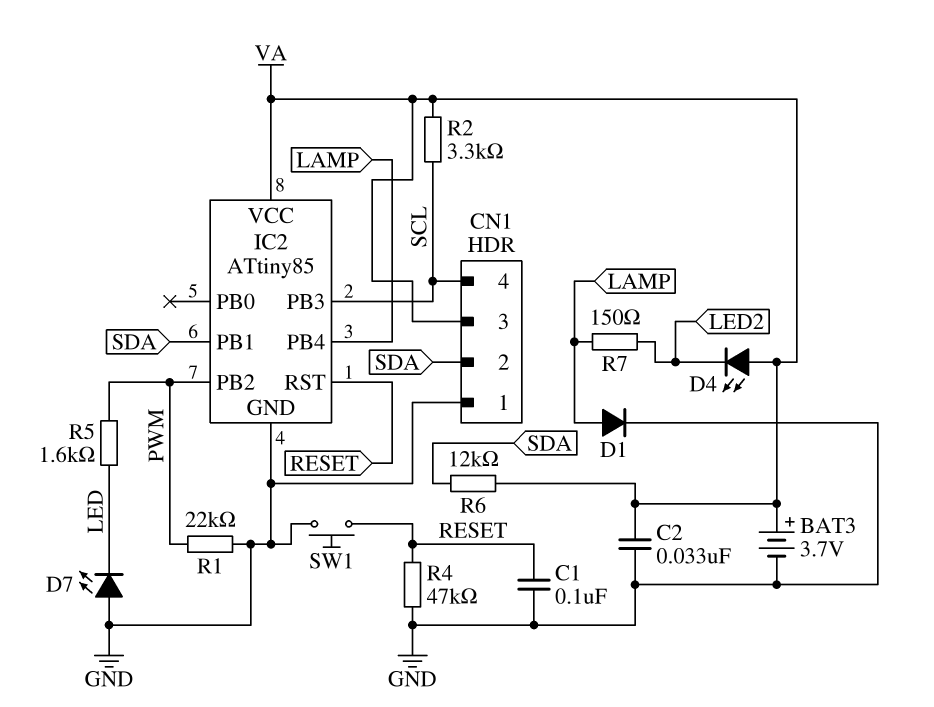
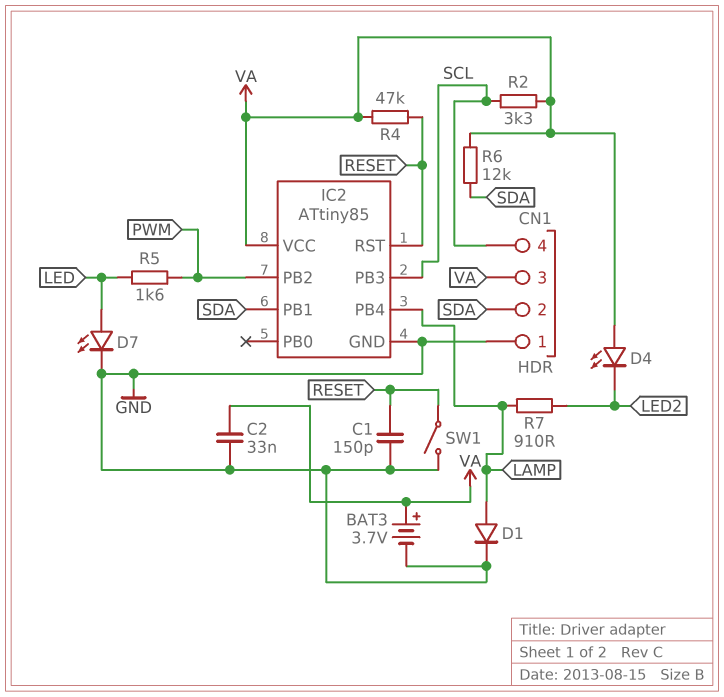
C1: 100nF (GND, RESET) -> 150pF (GND, RESET)
D7: LED (A GND, K LED) -> LED (A LED, K GND)
R1: 22k (GND, PWM) -> none
R4: 47k (GND, RESET) -> 47k (RESET, VA)
R7: 150 (LAMP, LED2) -> 910 (LAMP, LED2)
SW1: button (GND, RESET) -> switch (GND, RESET)

